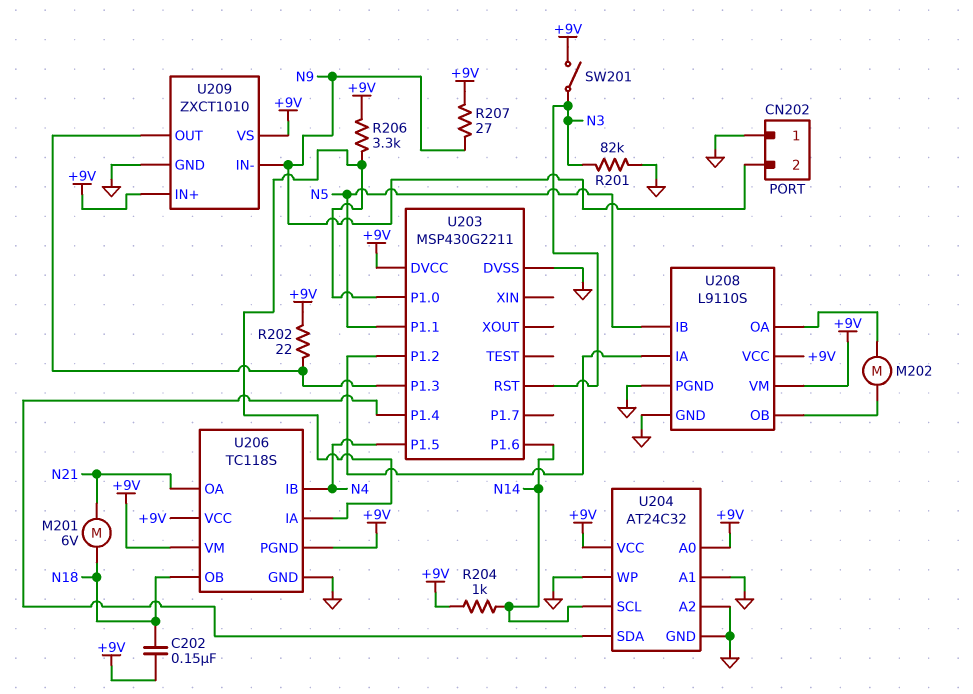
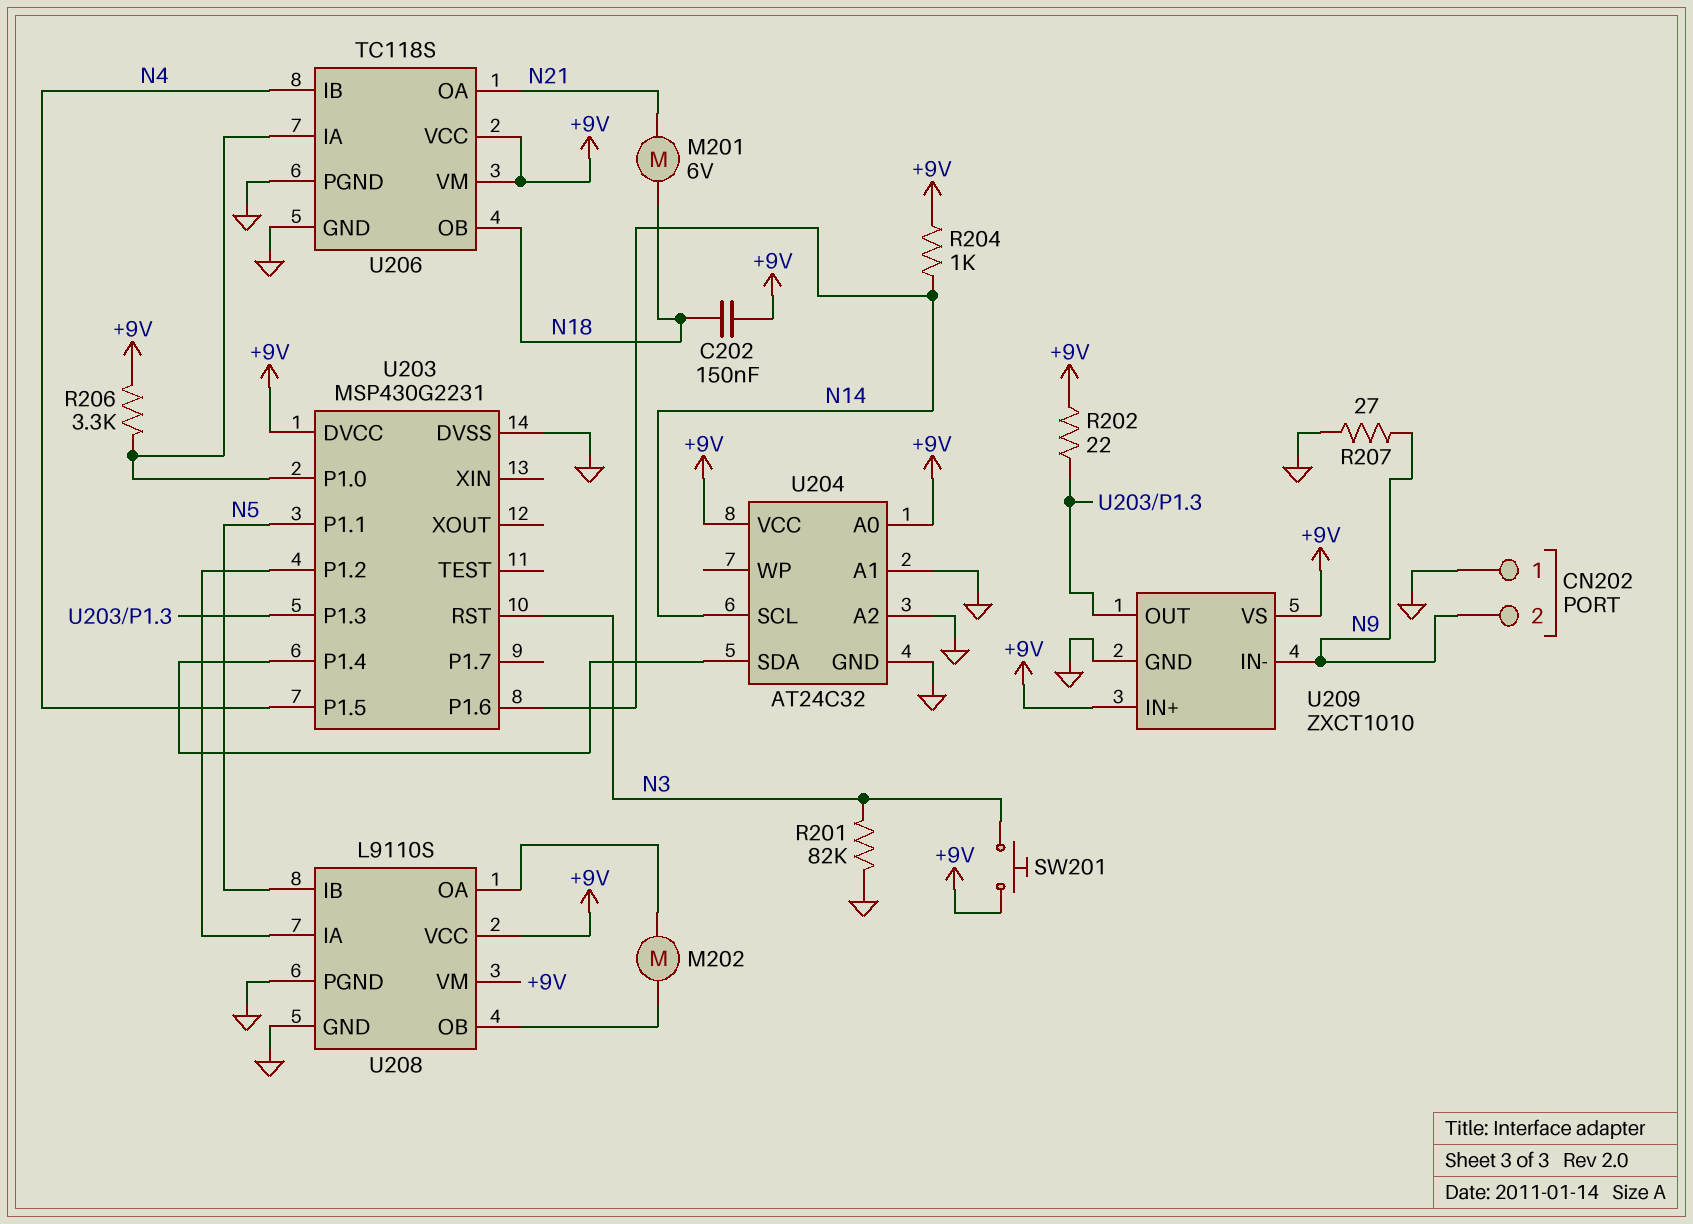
R207: 27 (+9V, N9) -> 27 (GND, N9)
SW201: switch (+9V, N3) -> button (+9V, N3)
U203: MSP430G2211 -> MSP430G2231
U204 pin WP: GND -> none
U206 pin PGND: +9V -> GND

